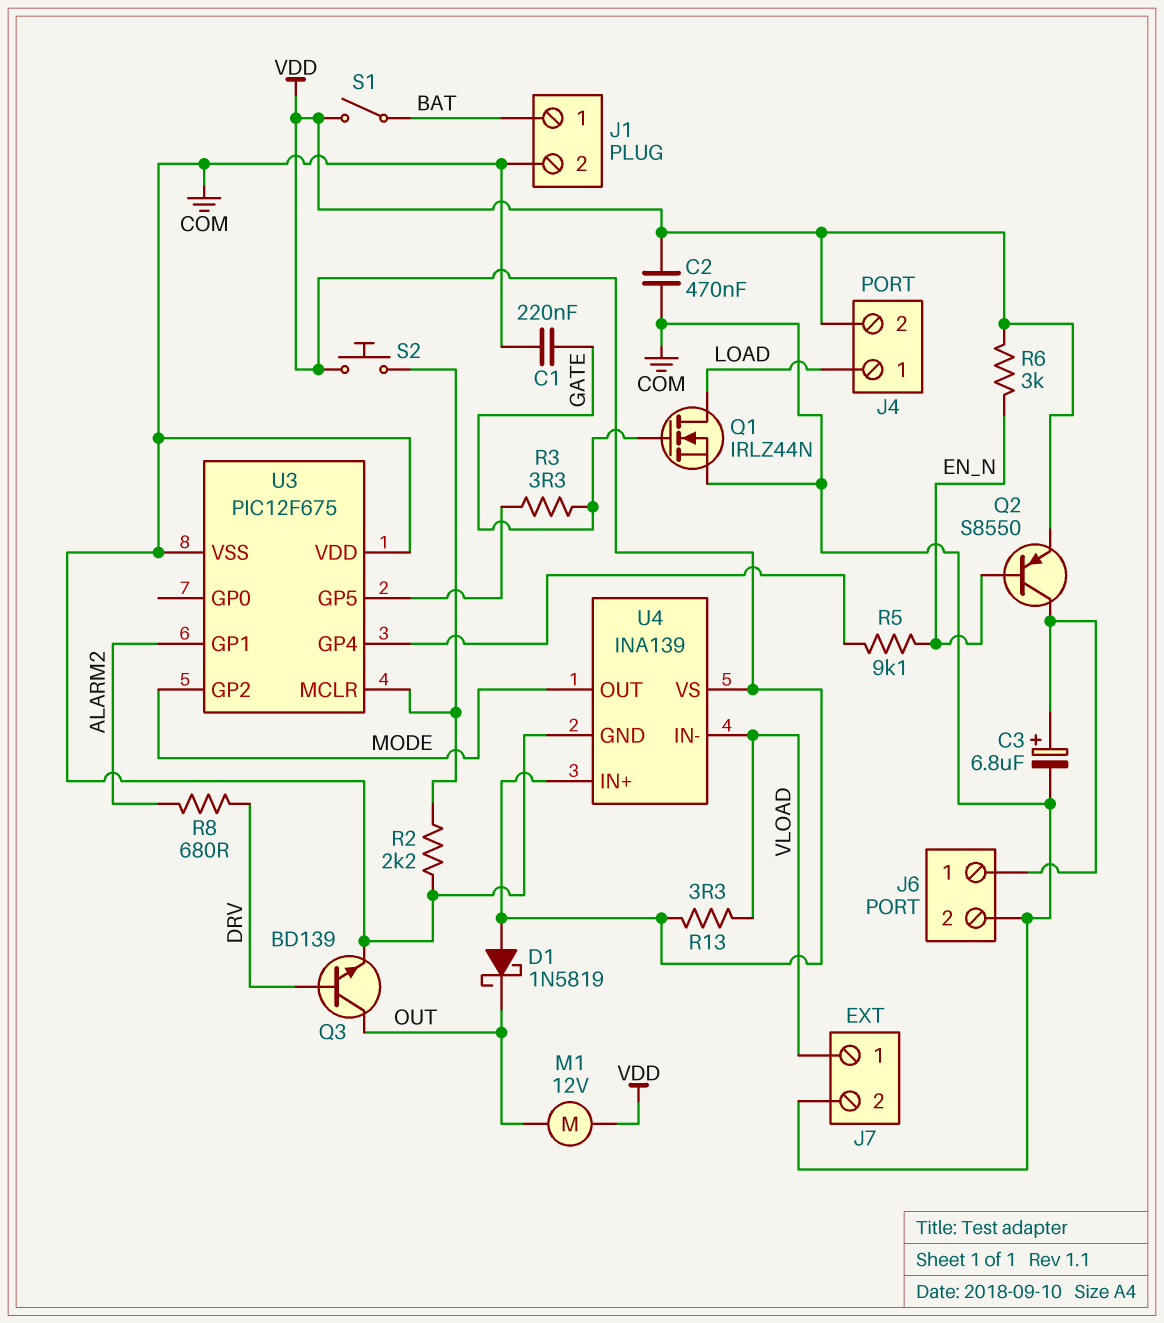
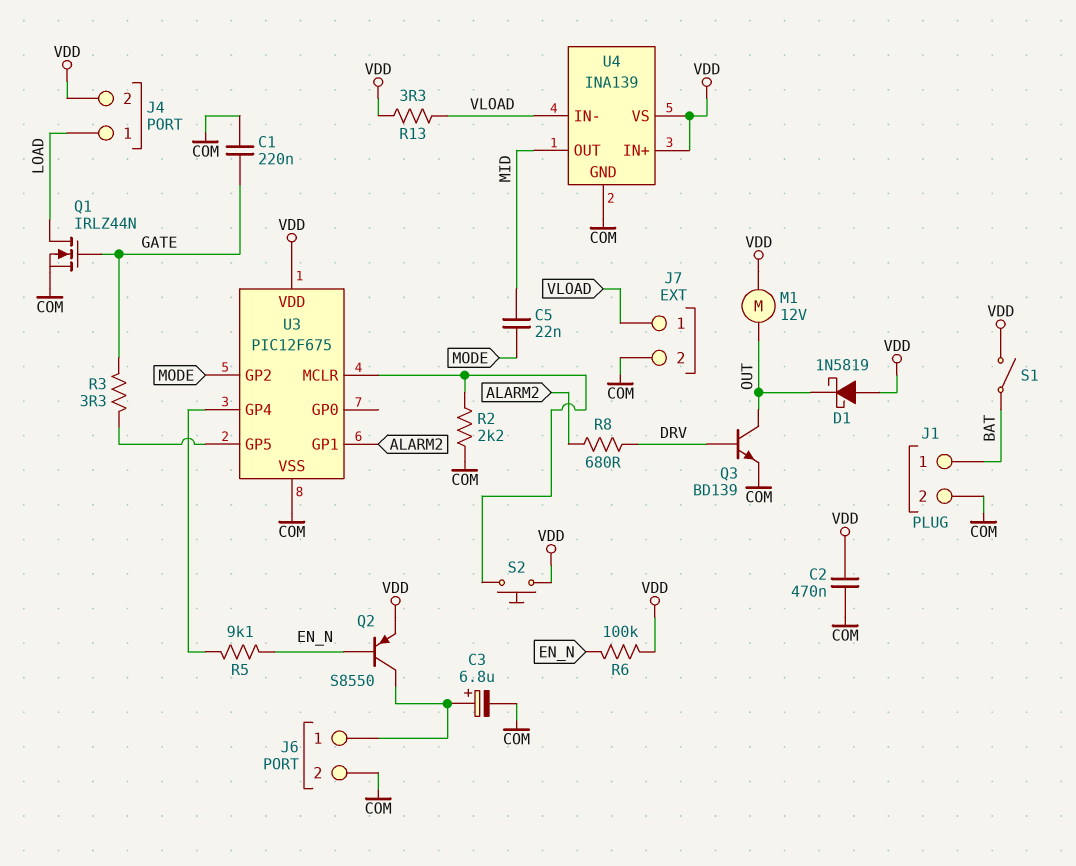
C5: none -> 22nF (MID, MODE)
R6: 3k (EN_N, VDD) -> 100k (EN_N, VDD)
U3 pin VDD: COM -> VDD
U4 pin OUT: MODE -> MID

